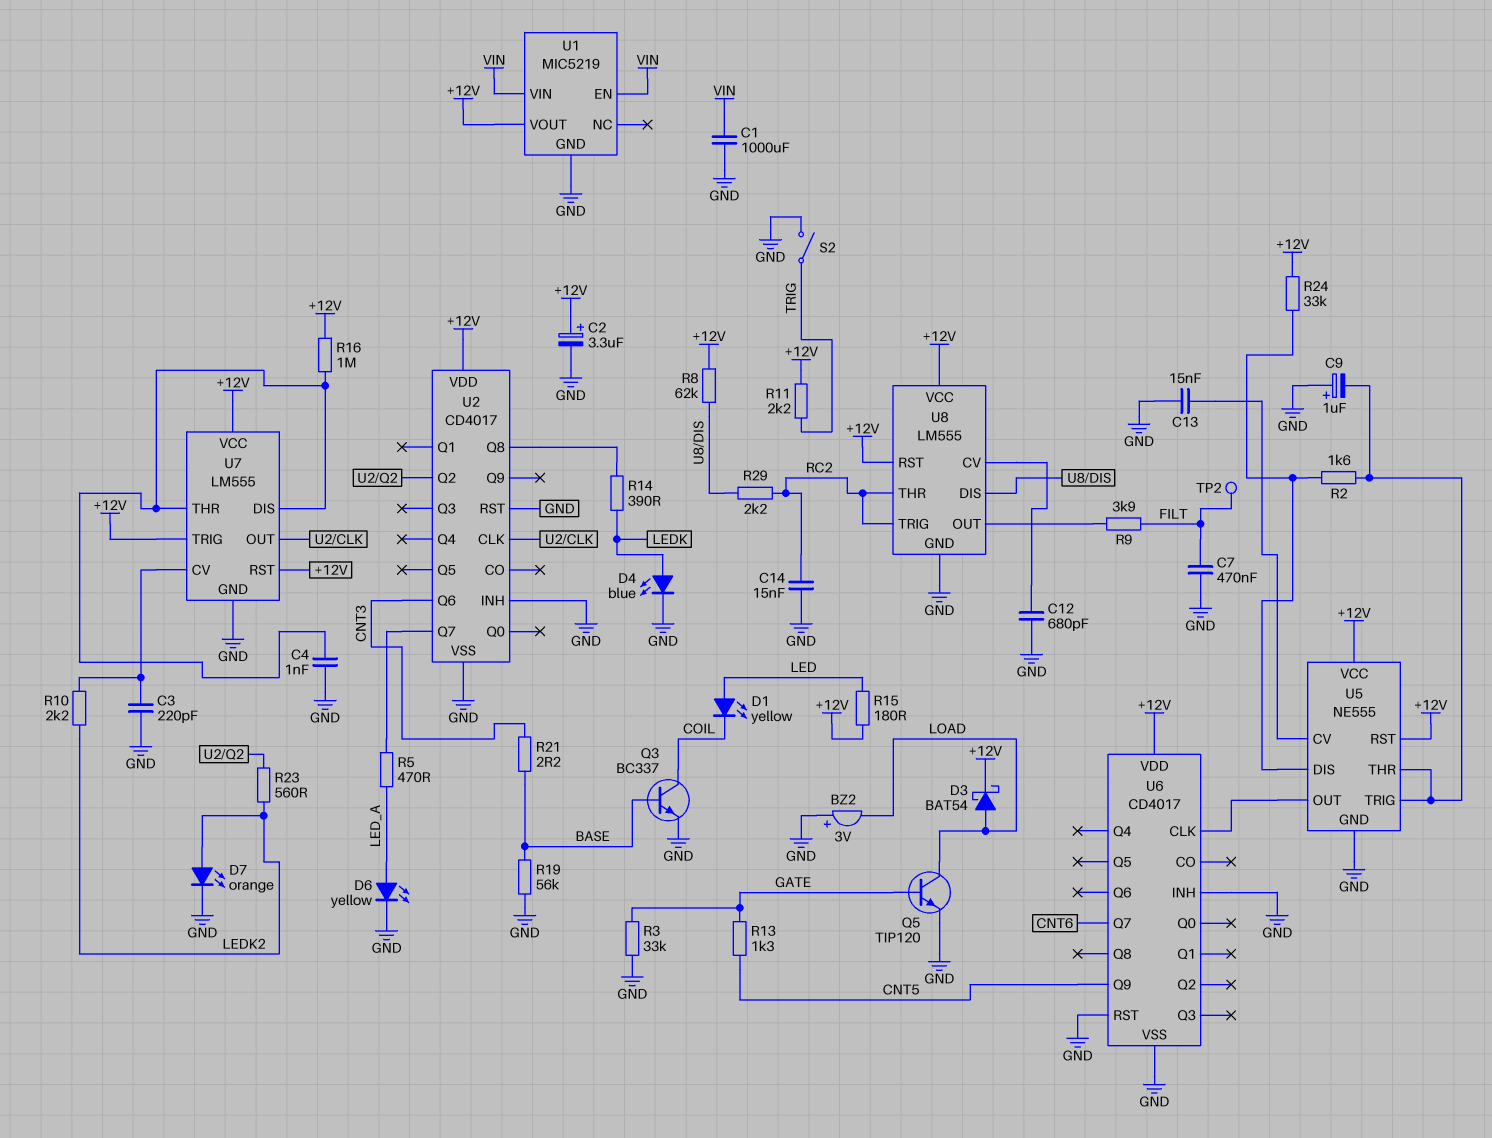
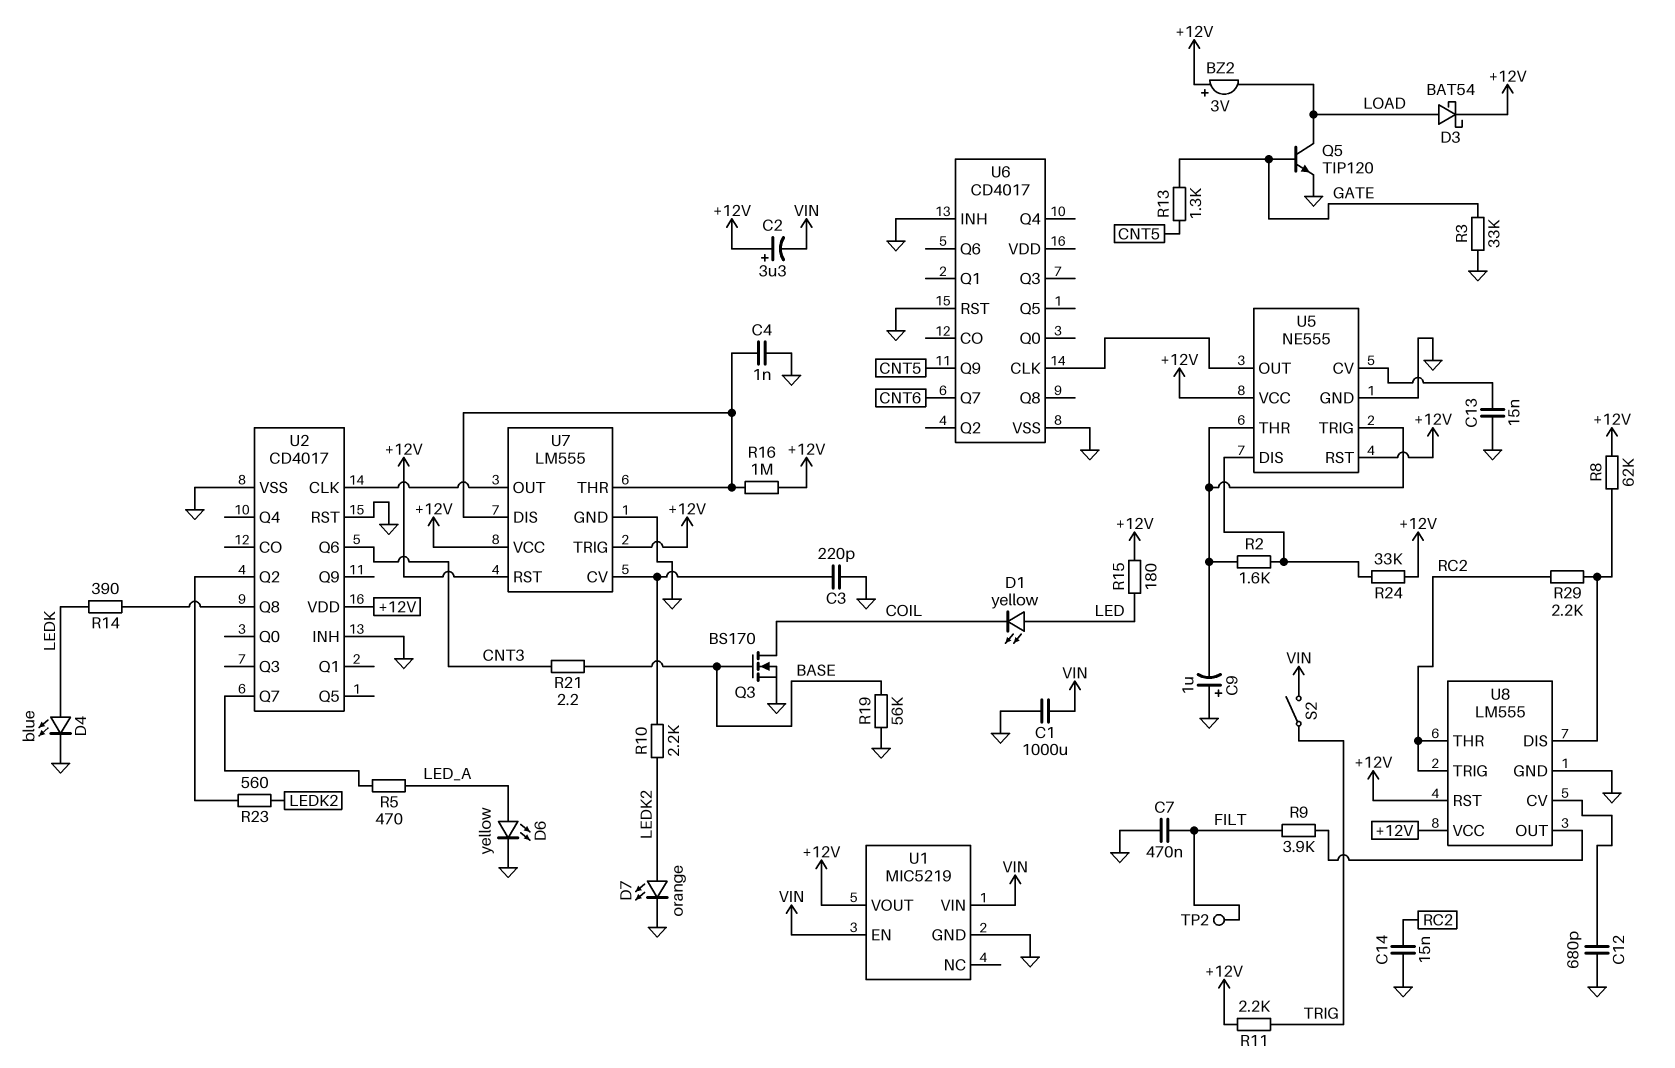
BZ2: buzzer 3V (plus GND, minus LOAD) -> buzzer 3V (plus +12V, minus LOAD)
C2: 3.3uF (plus +12V, minus GND) -> 3.3uF (plus +12V, minus VIN)
Q3: NPN BC337 (B BASE, C COIL, E GND) -> NMOS BS170 (G BASE, D COIL, S GND)
S2: switch (GND, TRIG) -> switch (TRIG, VIN)
U6 pin VDD: +12V -> none

